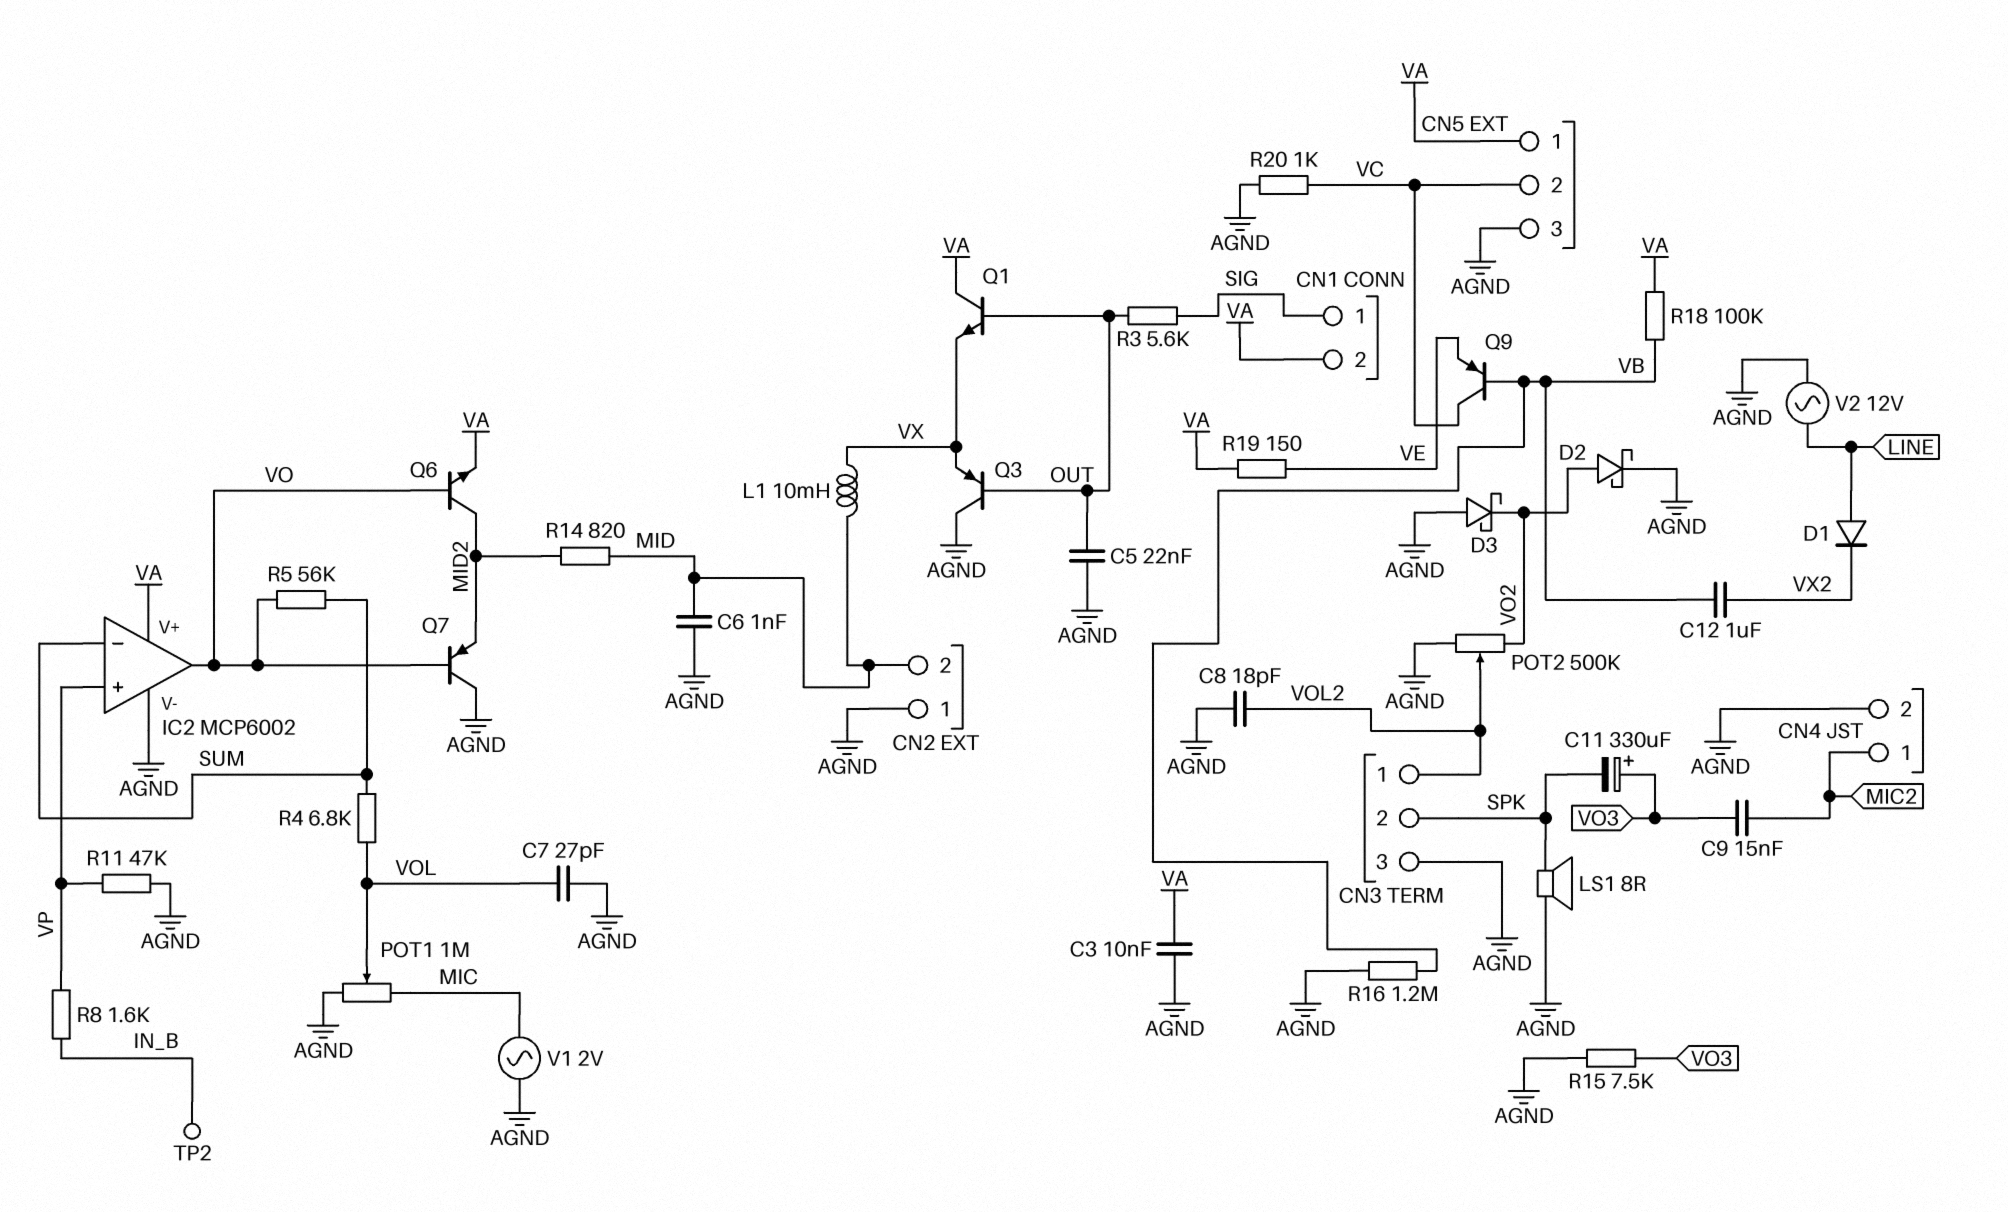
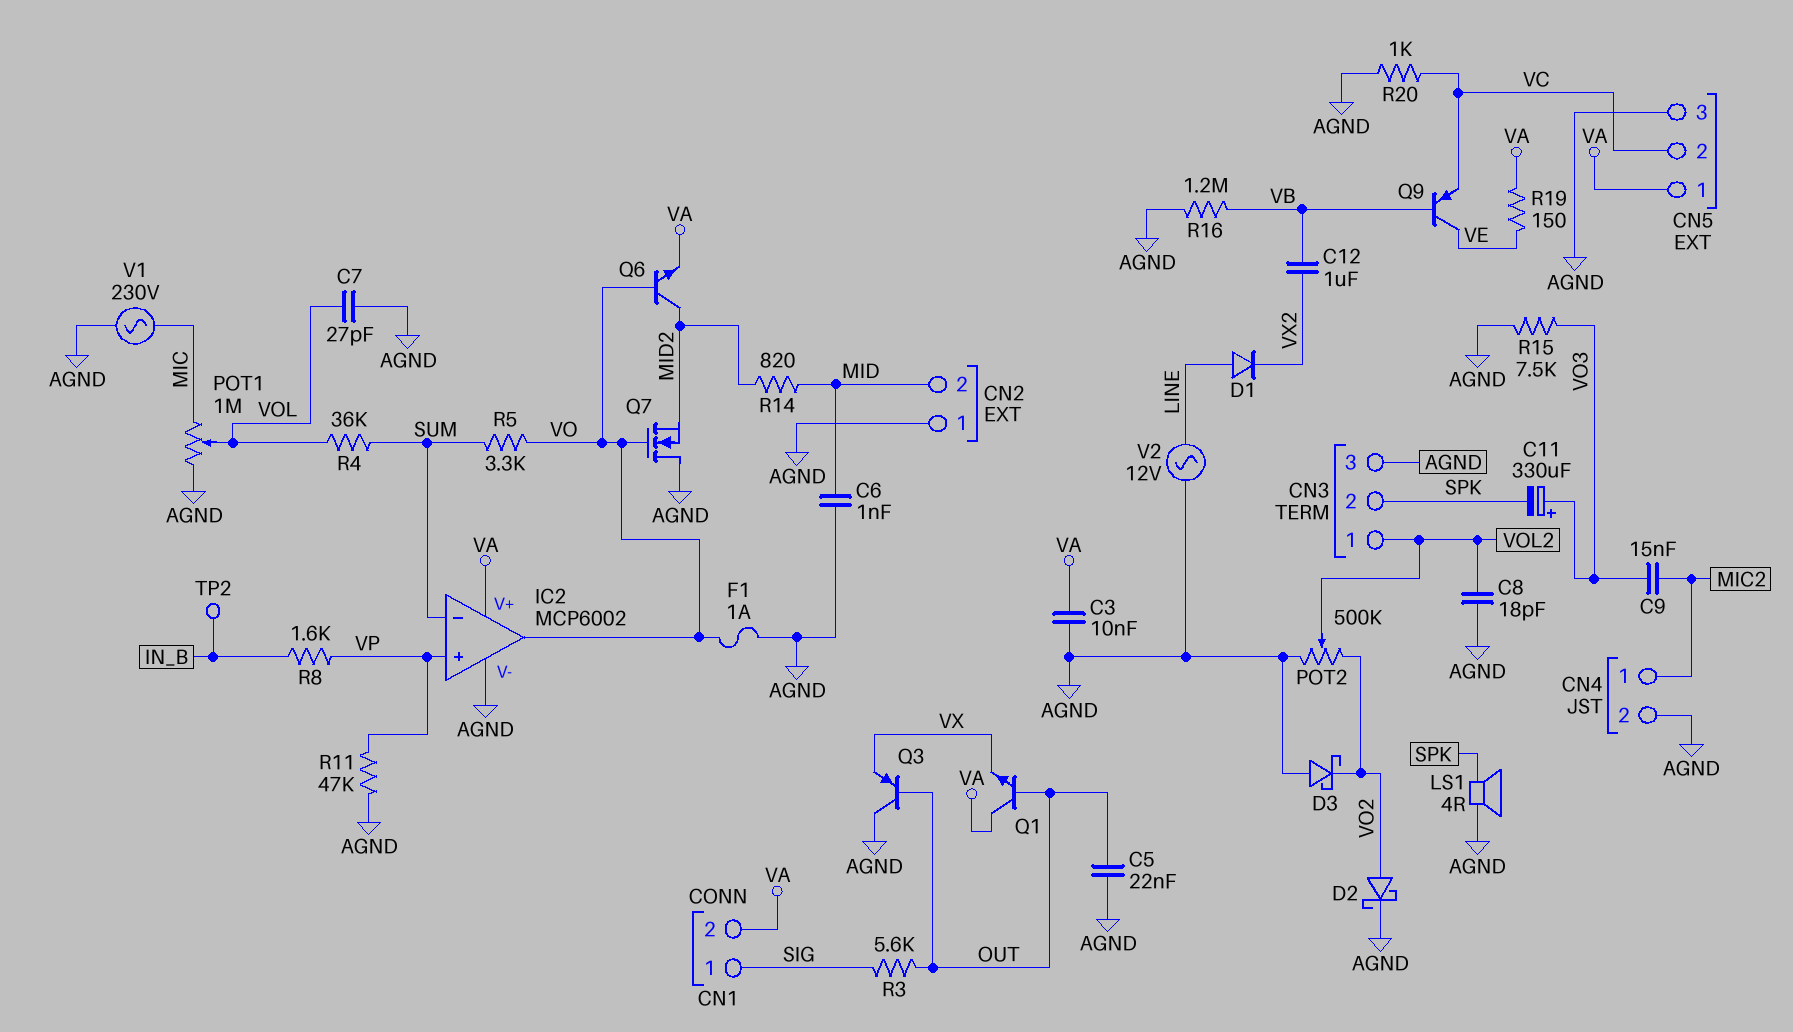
F1: none -> 1A (AGND, VO)
L1: 10mH (MID, VX) -> none
LS1: speaker 8R (AGND, SPK) -> speaker 4R (AGND, SPK)
Q7: PNP (B VO, C AGND, E MID2) -> NMOS (G VO, D AGND, S MID2)
Q9: PNP (B VB, C VC, E VE) -> PNP (B VB, C VE, E VC)
R4: 6.8k (SUM, VOL) -> 36k (SUM, VOL)
R5: 56k (SUM, VO) -> 3.3k (SUM, VO)
R18: 100k (VA, VB) -> none
V1: AC 2V (AGND, MIC) -> AC 230V (AGND, MIC)

